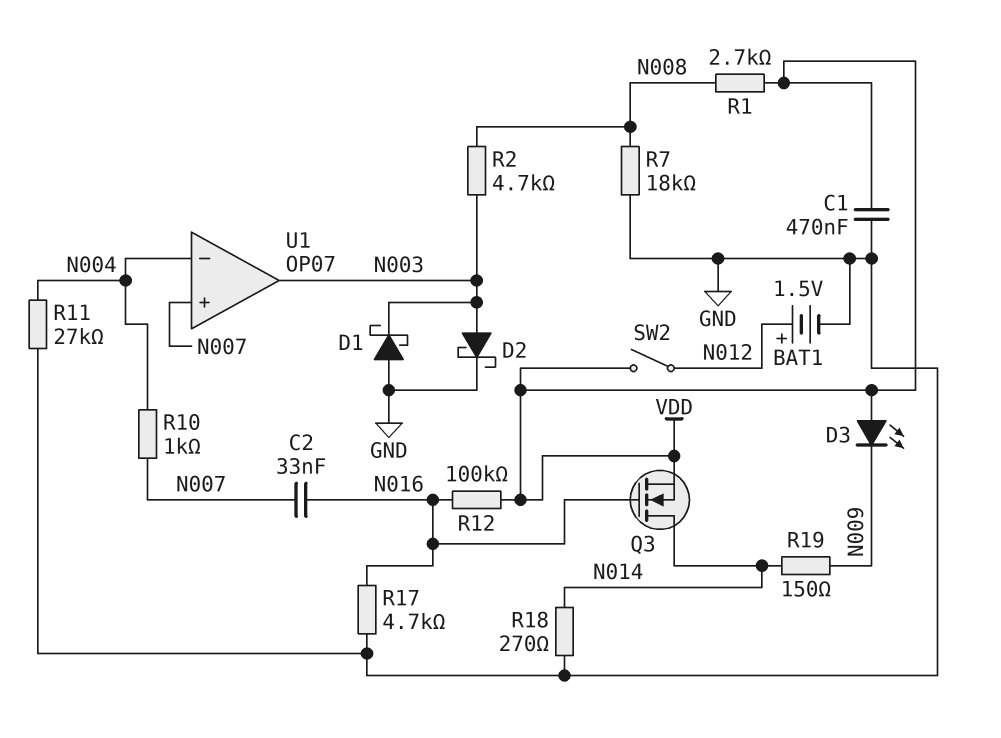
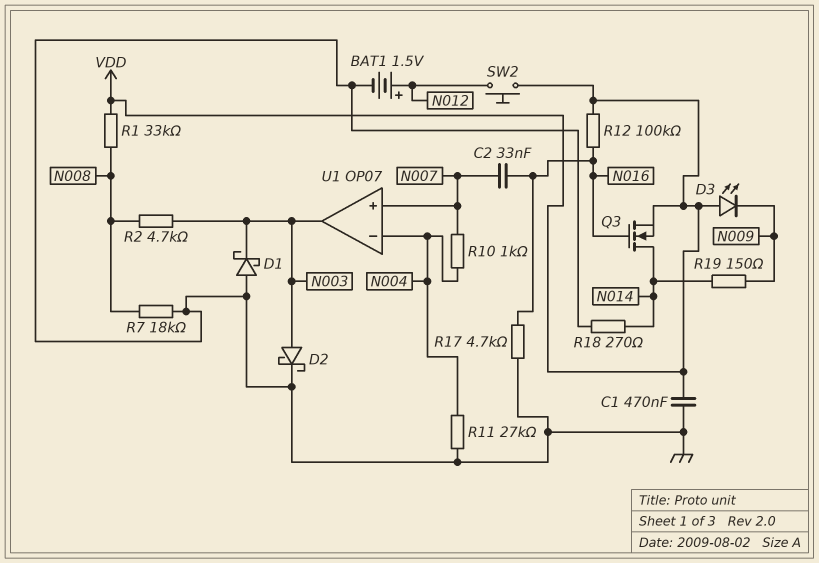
R1: 2.7k (N008, VDD) -> 33k (N008, VDD)
SW2: switch (N012, VDD) -> button (N012, VDD)

